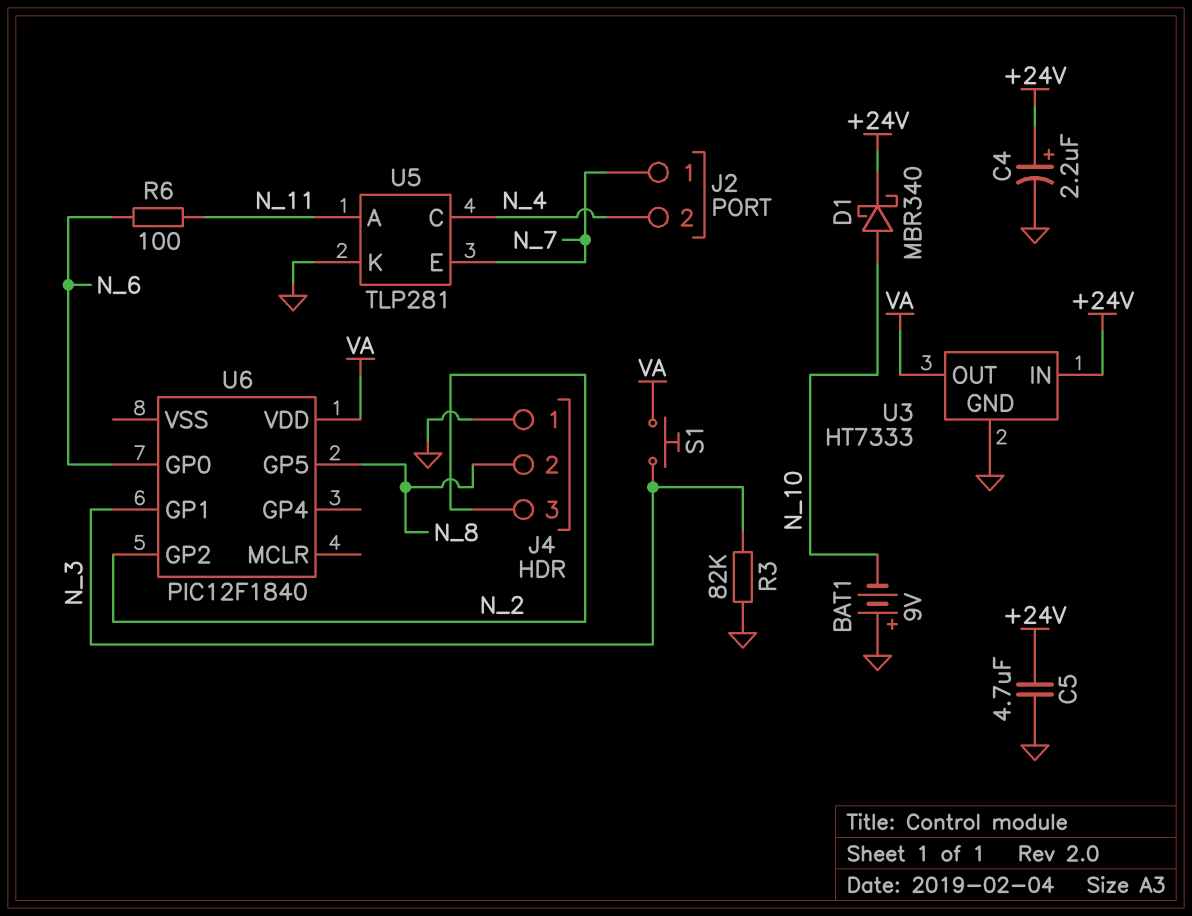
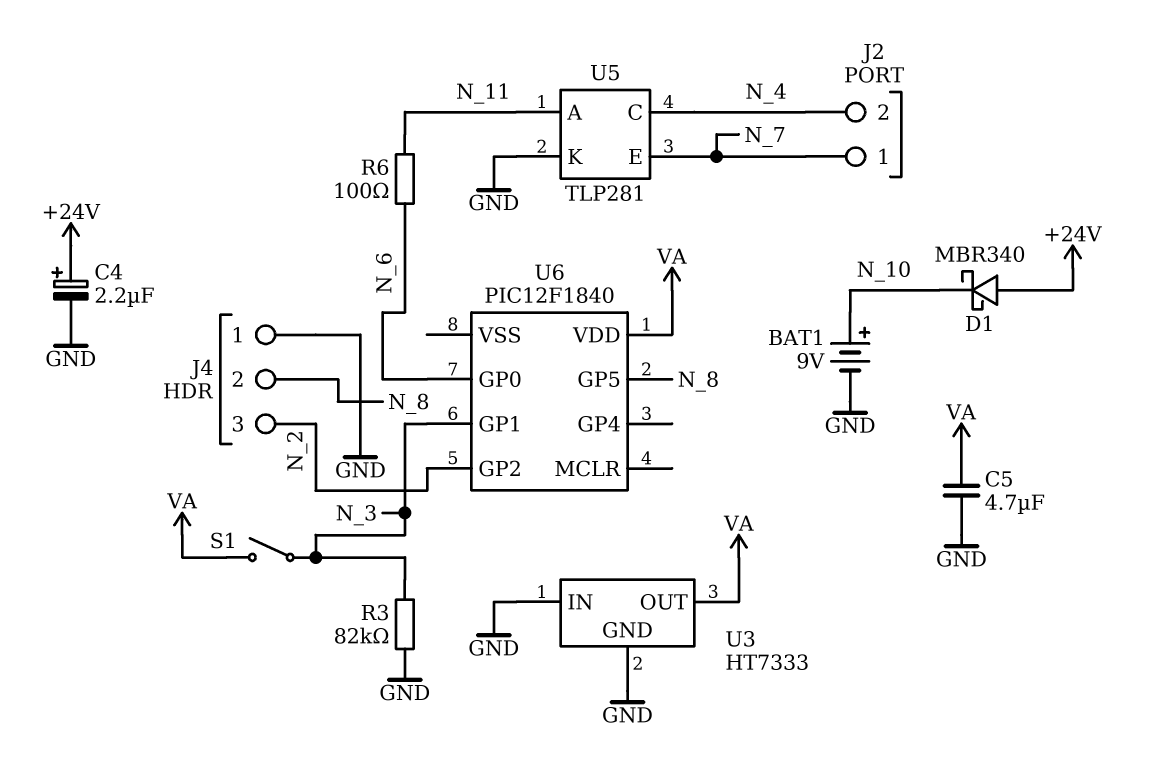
BAT1: 9V (plus GND, minus N_10) -> 9V (plus N_10, minus GND)
C5: 4.7uF (+24V, GND) -> 4.7uF (GND, VA)
D1: schottky MBR340 (A N_10, K +24V) -> schottky MBR340 (A +24V, K N_10)
S1: button (N_3, VA) -> switch (N_3, VA)
U3 pin IN: +24V -> GND

